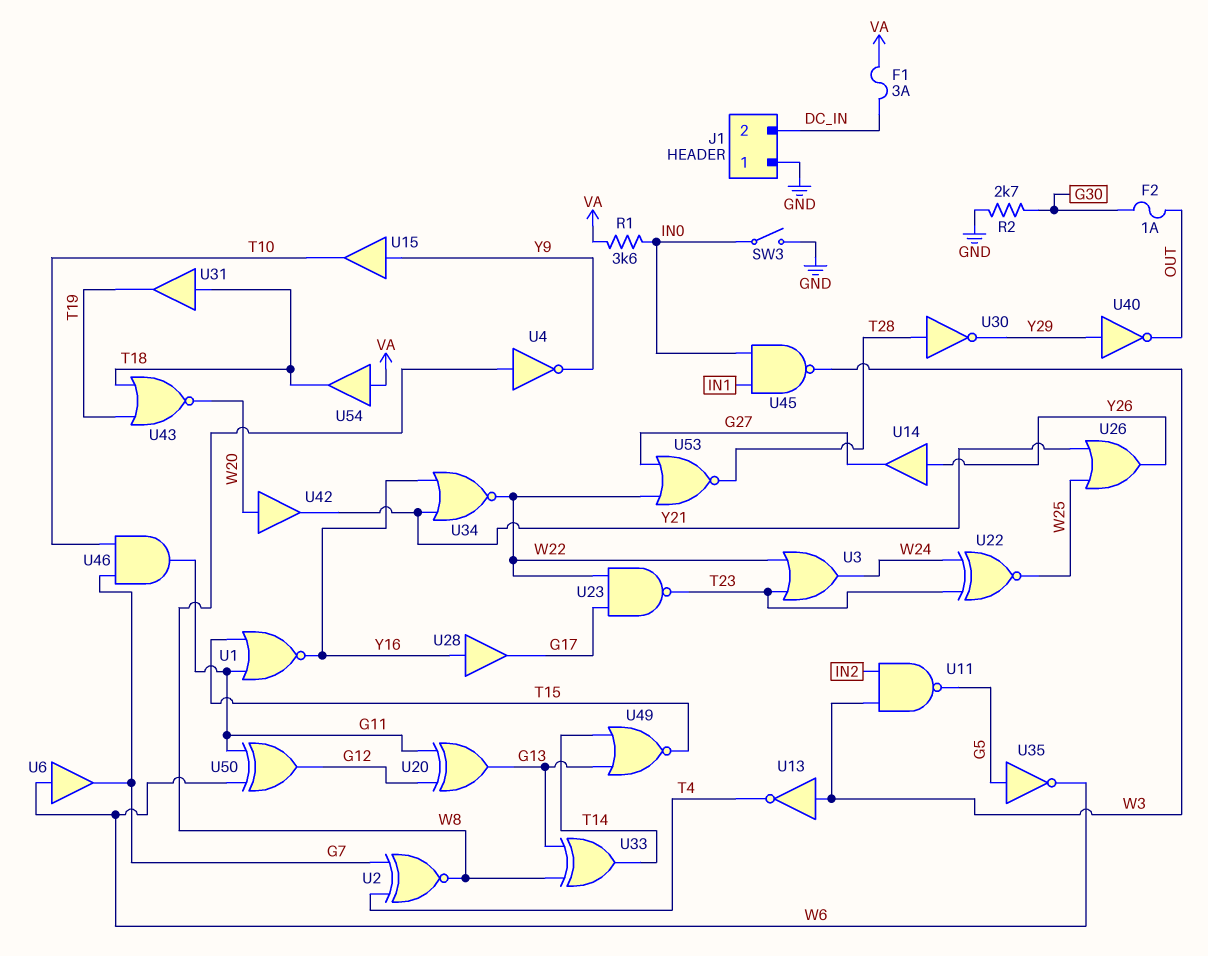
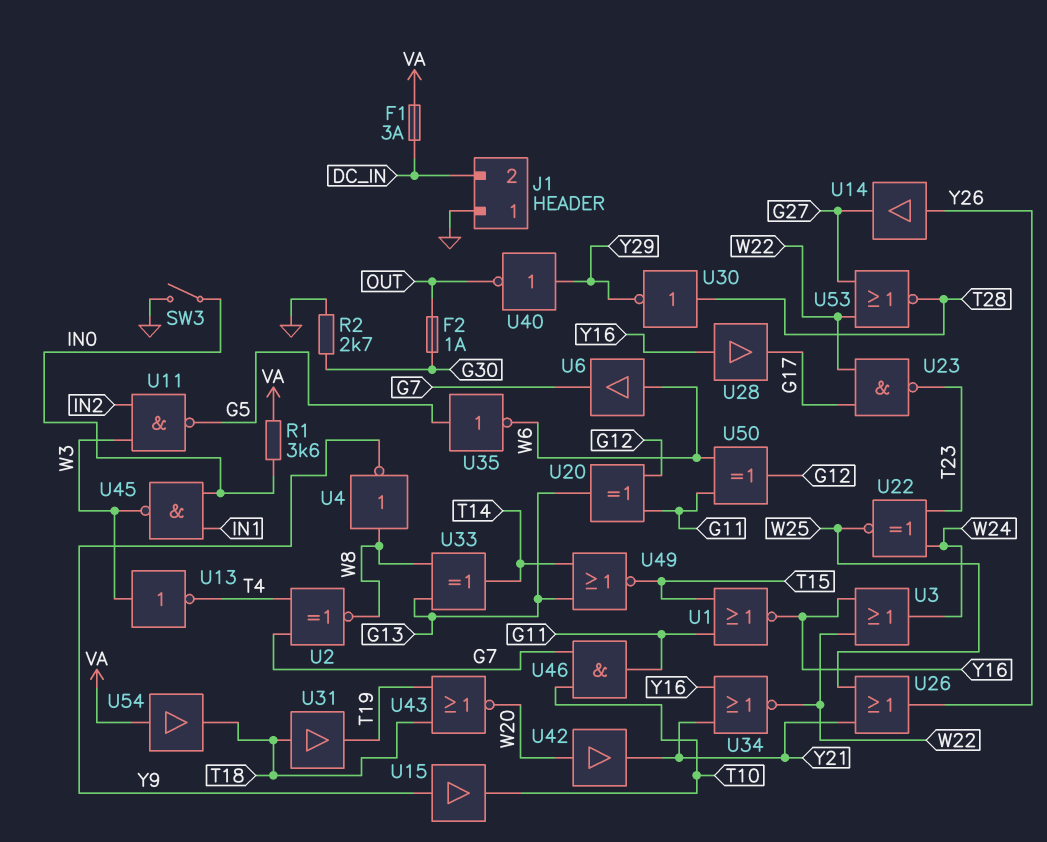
U3: OR (in T23, in W22, out W24) -> OR (in W22, in Y16, out W24)

